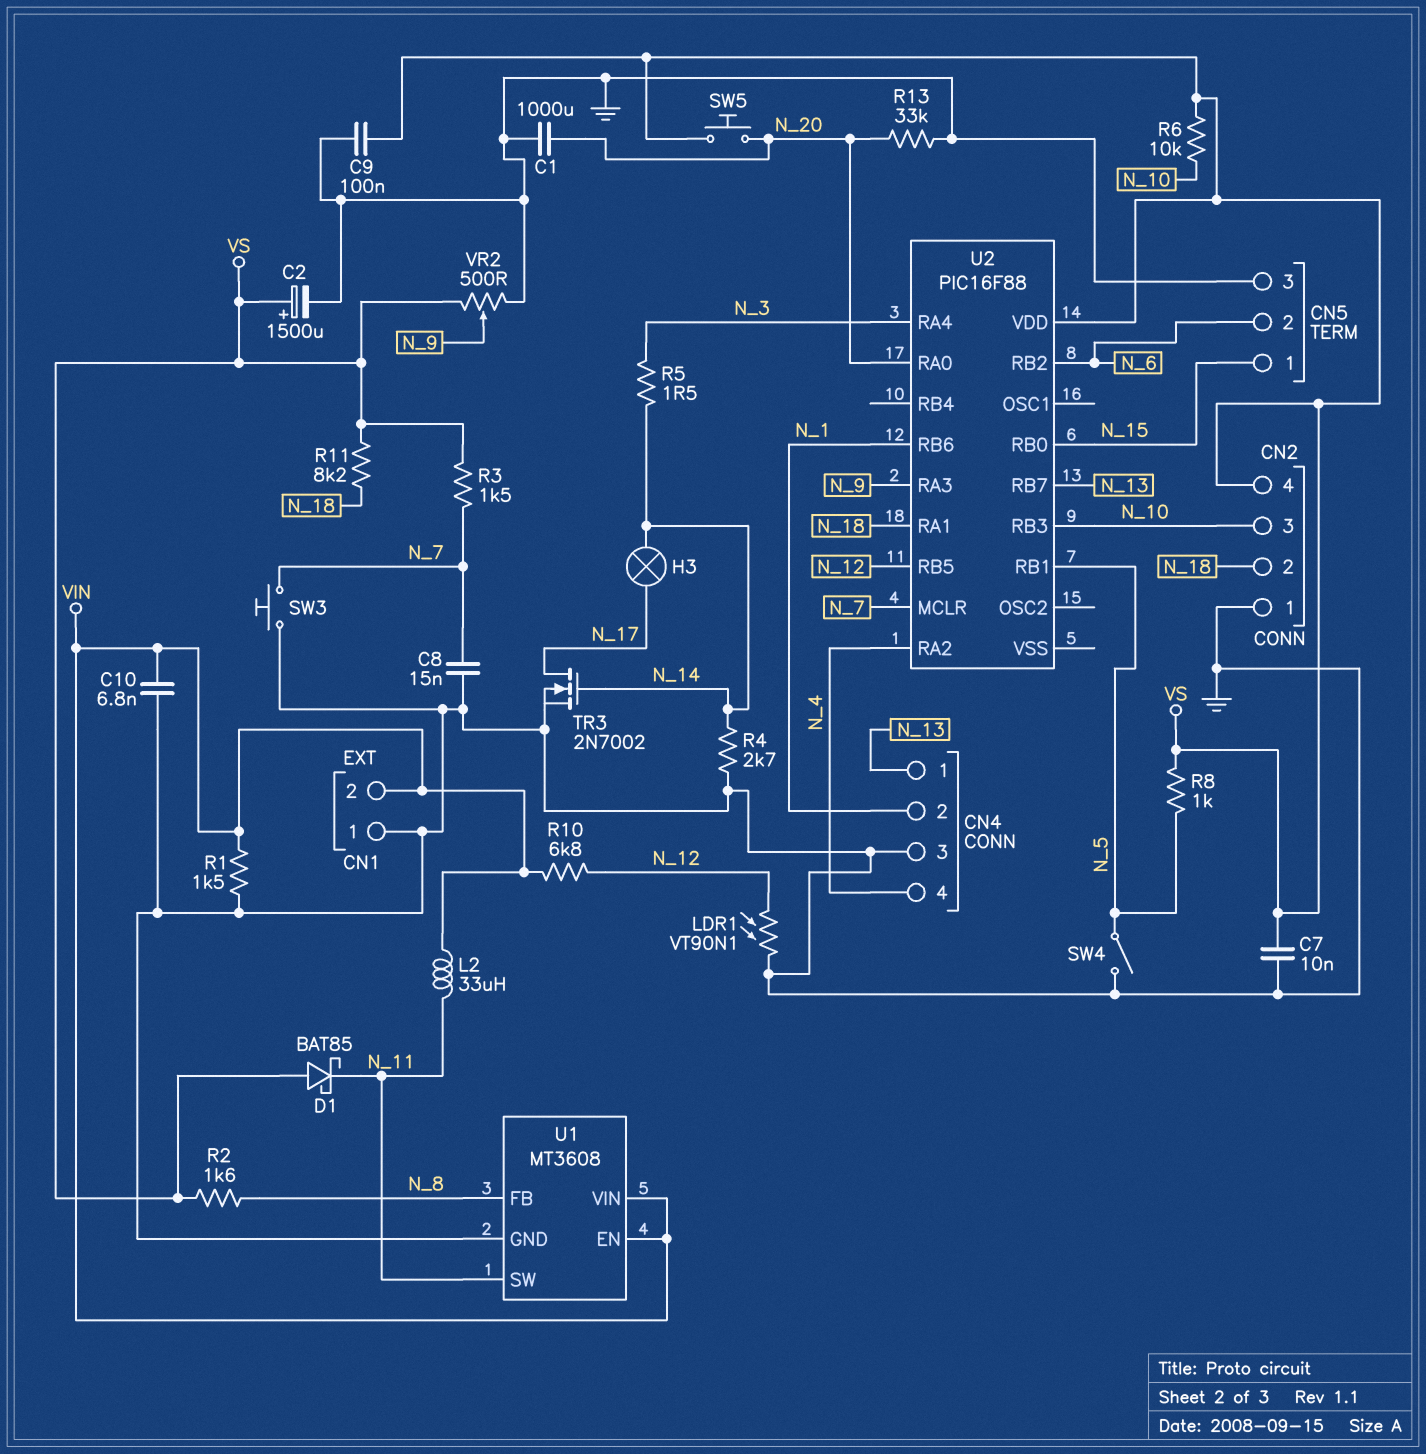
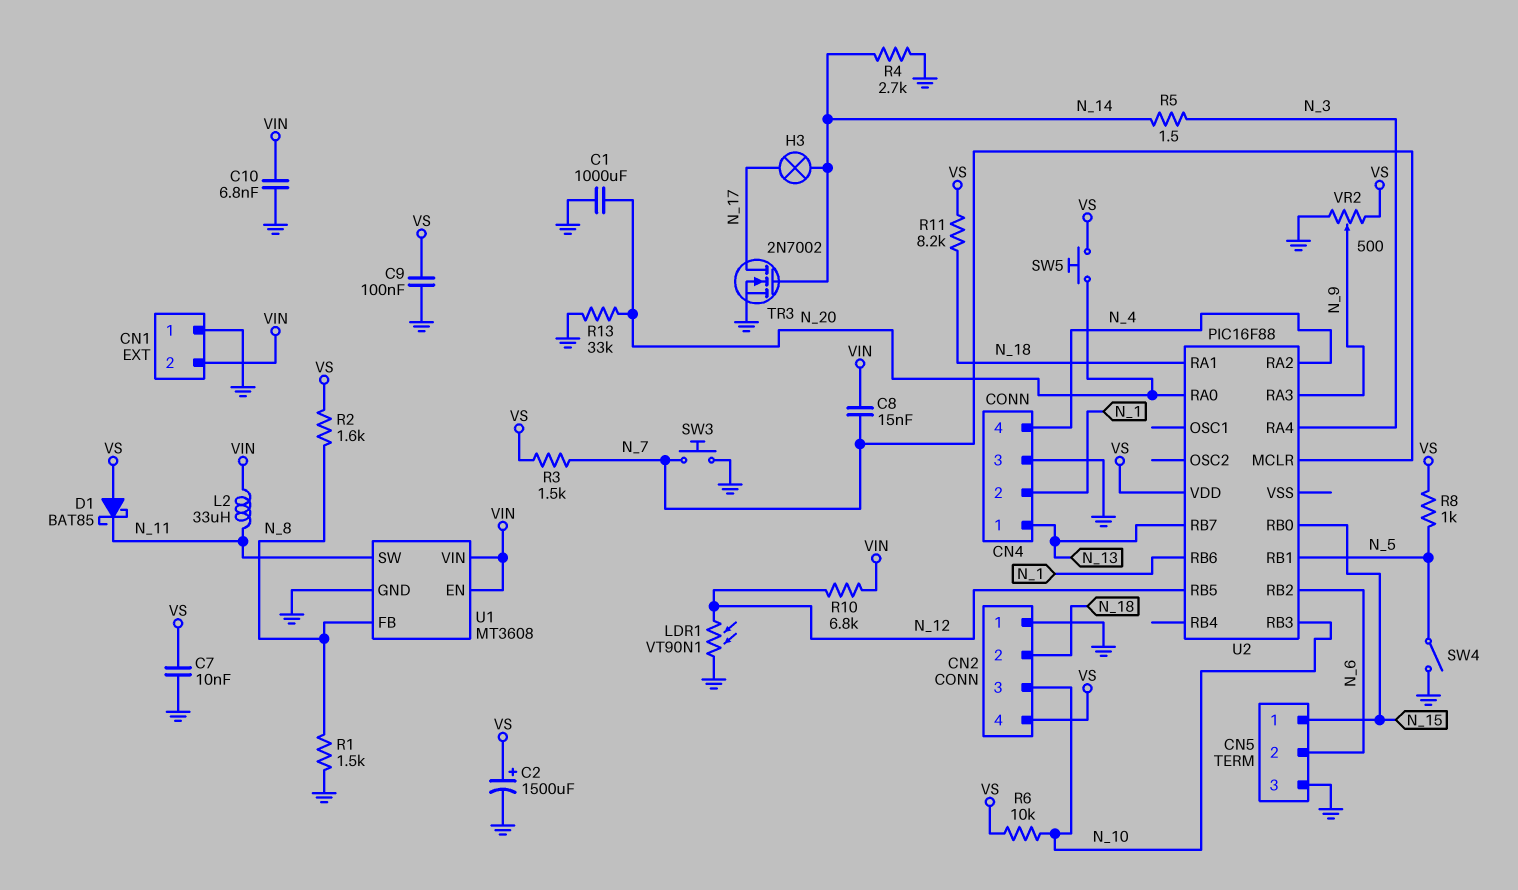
C8: 15nF (GND, N_7) -> 15nF (N_7, VIN)
R1: 1.5k (GND, VIN) -> 1.5k (GND, N_8)

